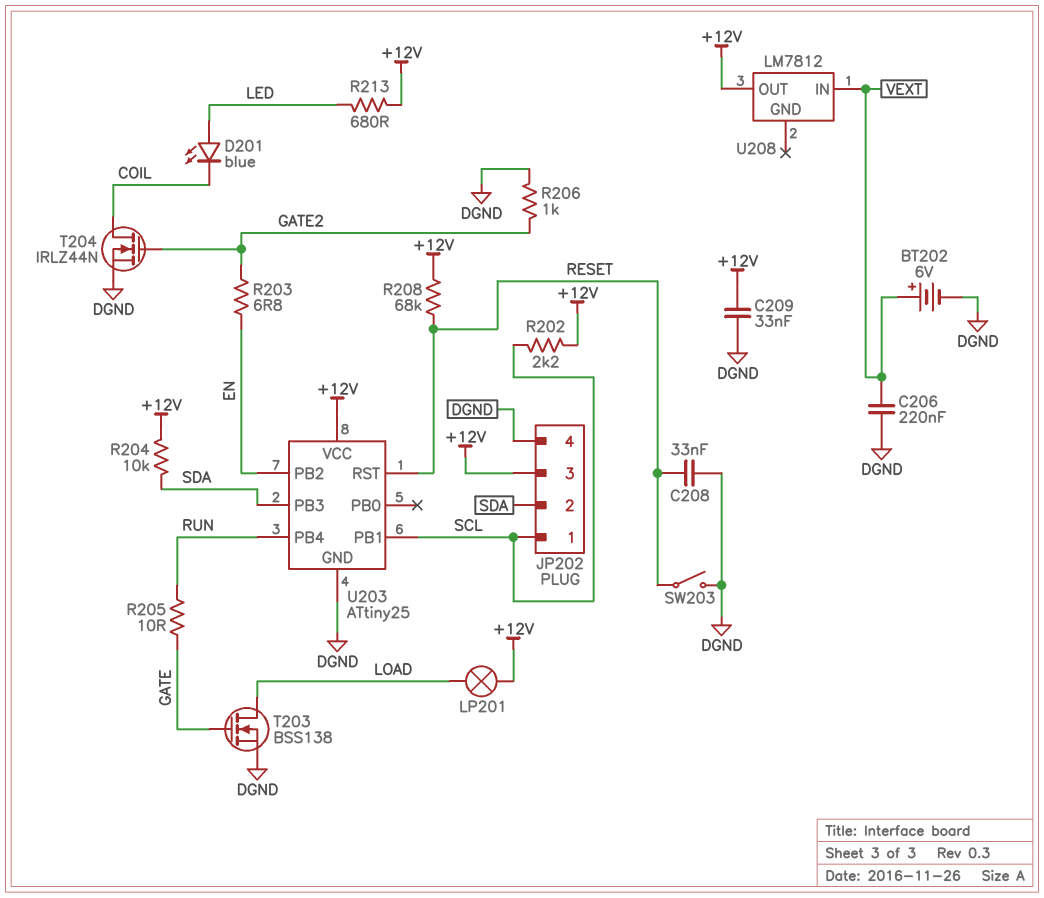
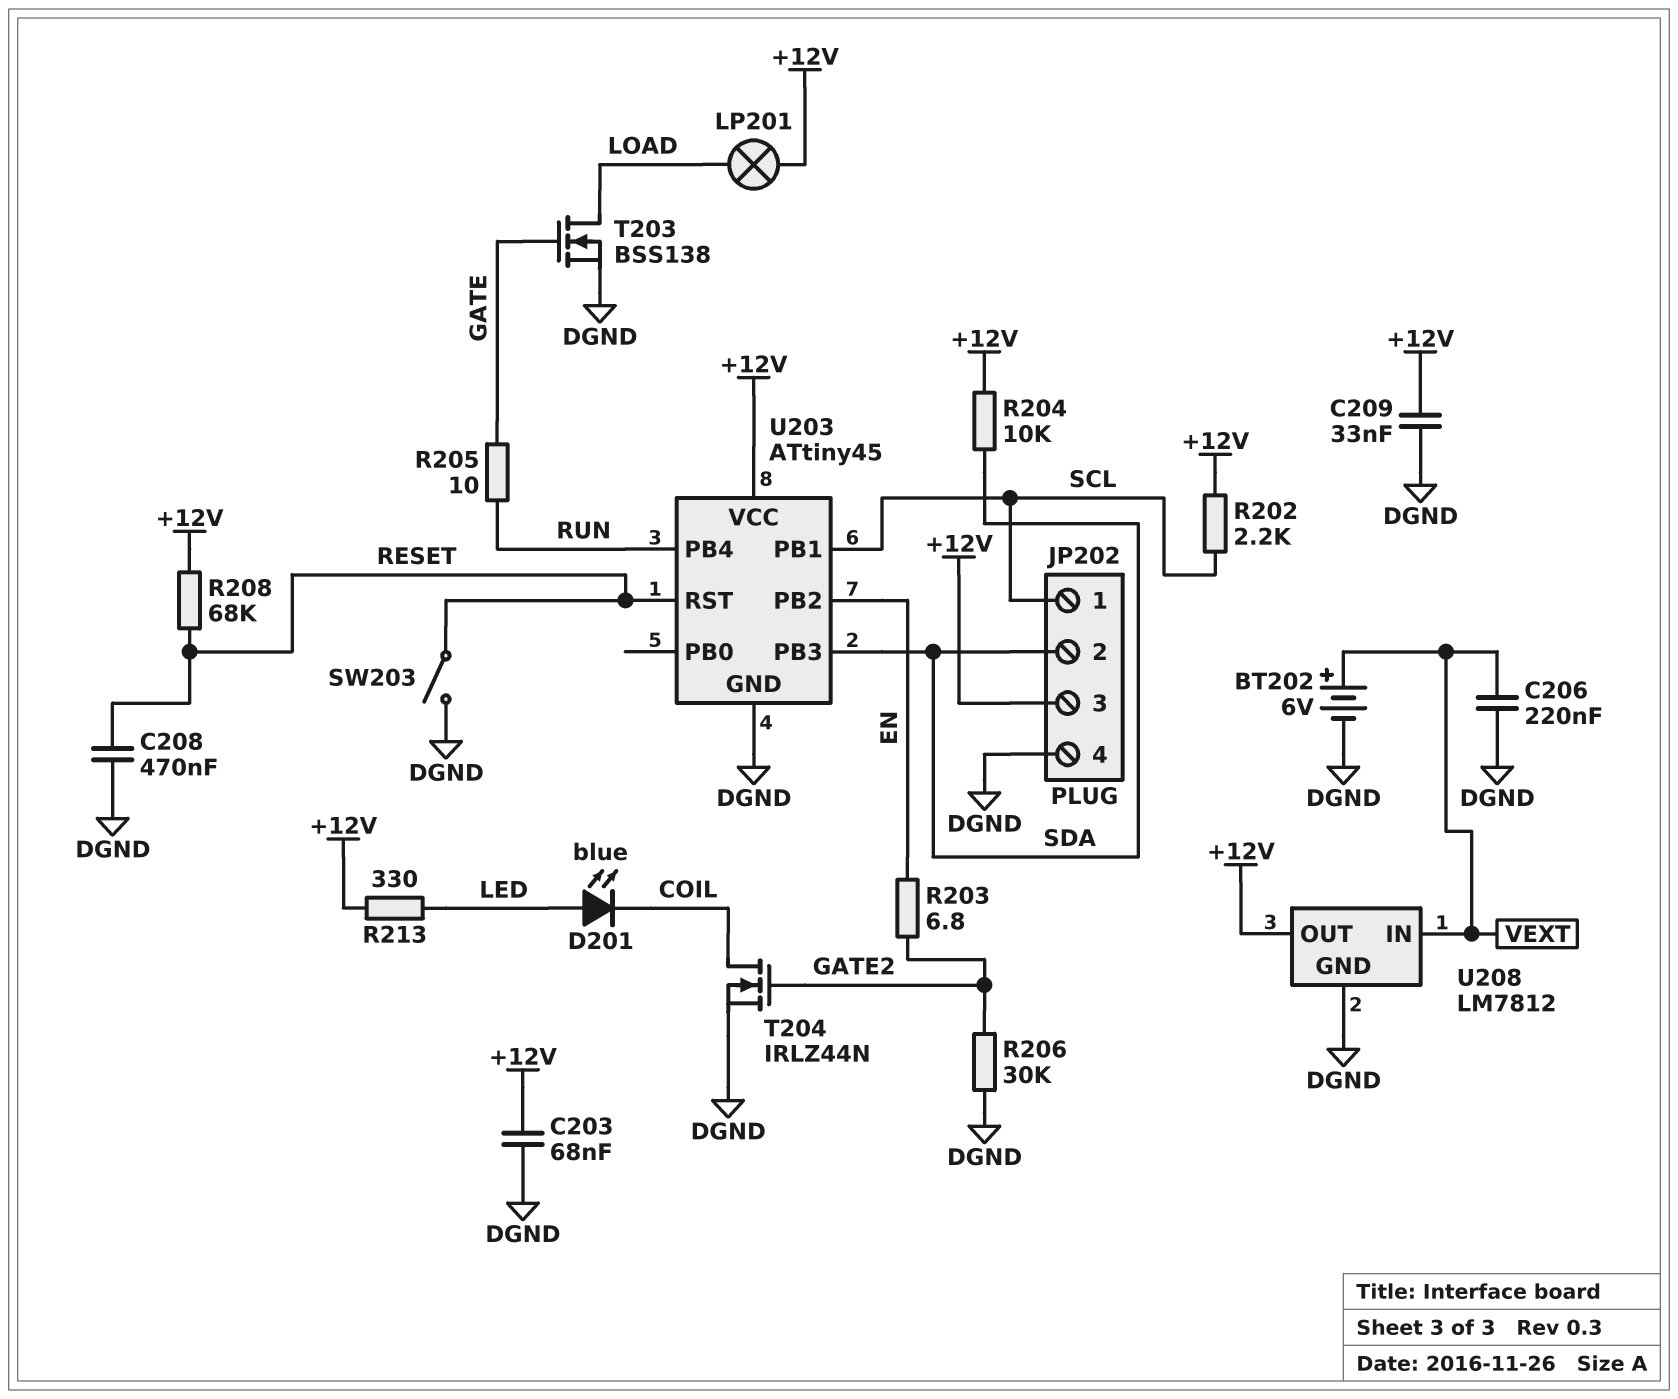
C203: none -> 68nF (+12V, DGND)
C208: 33nF (DGND, RESET) -> 470nF (DGND, RESET)
R206: 1k (DGND, GATE2) -> 30k (DGND, GATE2)
R213: 680 (+12V, LED) -> 330 (+12V, LED)
U203: ATtiny25 -> ATtiny45
U208 pin GND: none -> DGND

